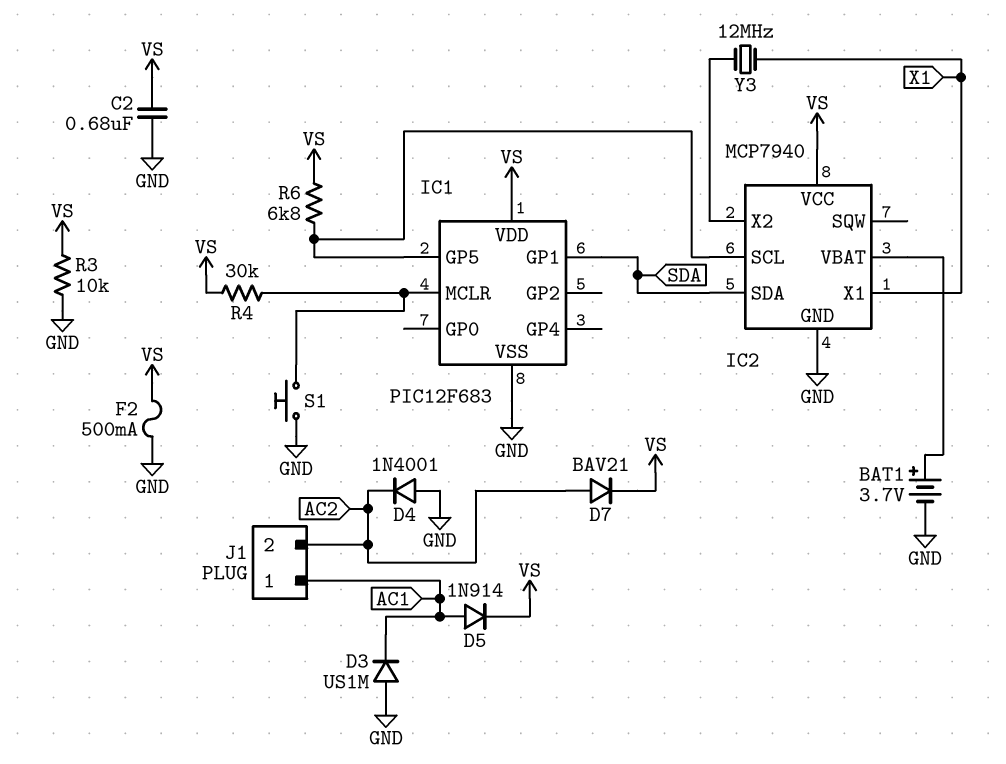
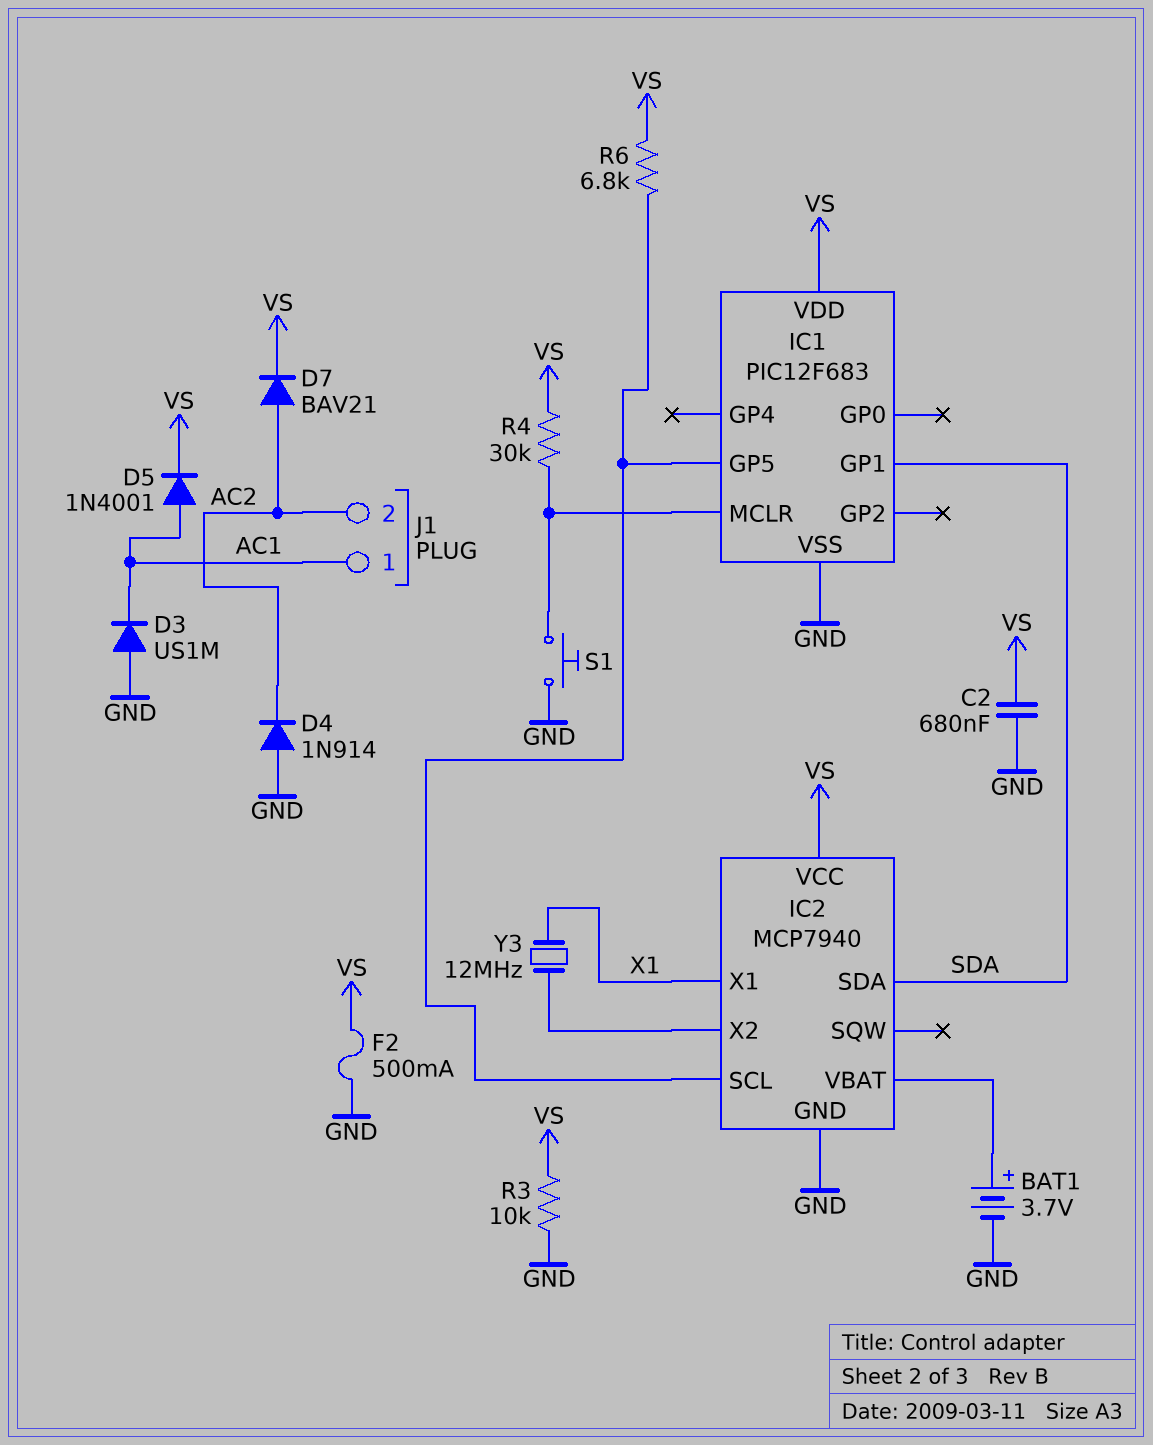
D4: diode 1N4001 (A GND, K AC2) -> diode 1N914 (A GND, K AC2)
D5: diode 1N914 (A AC1, K VS) -> diode 1N4001 (A AC1, K VS)

